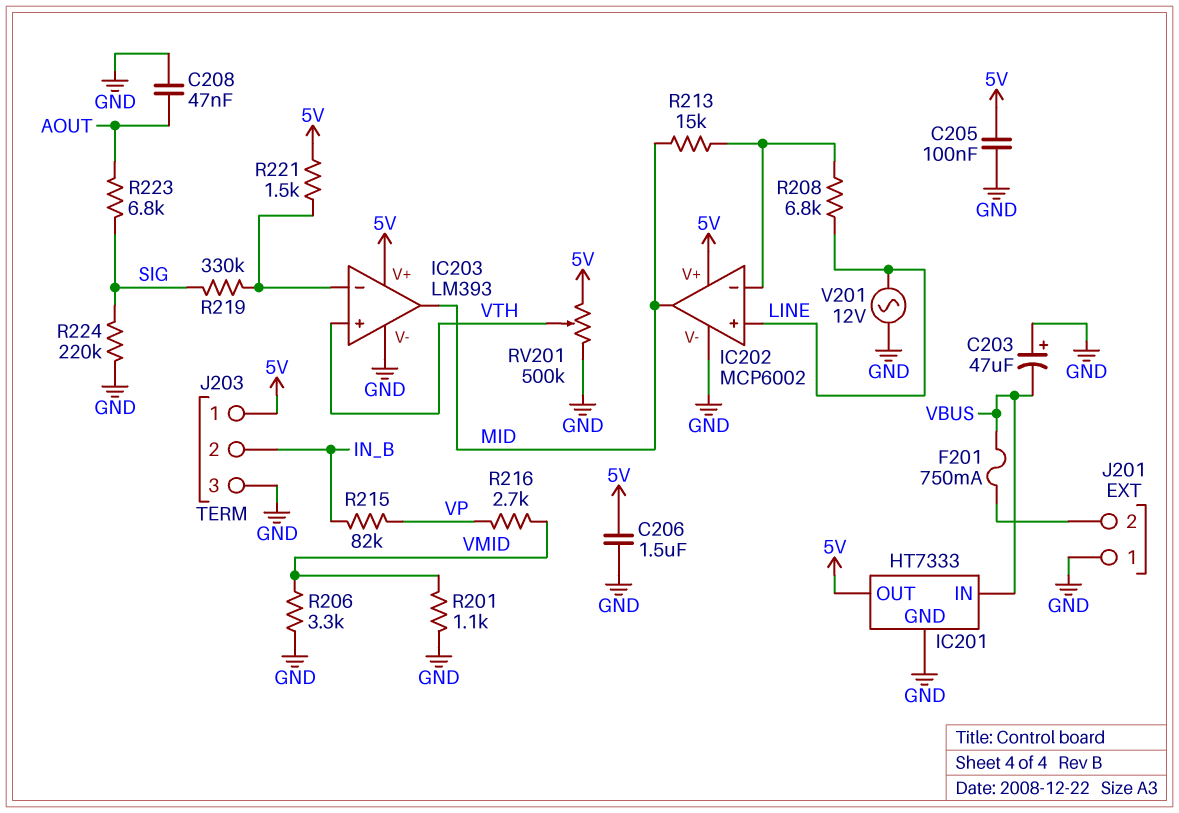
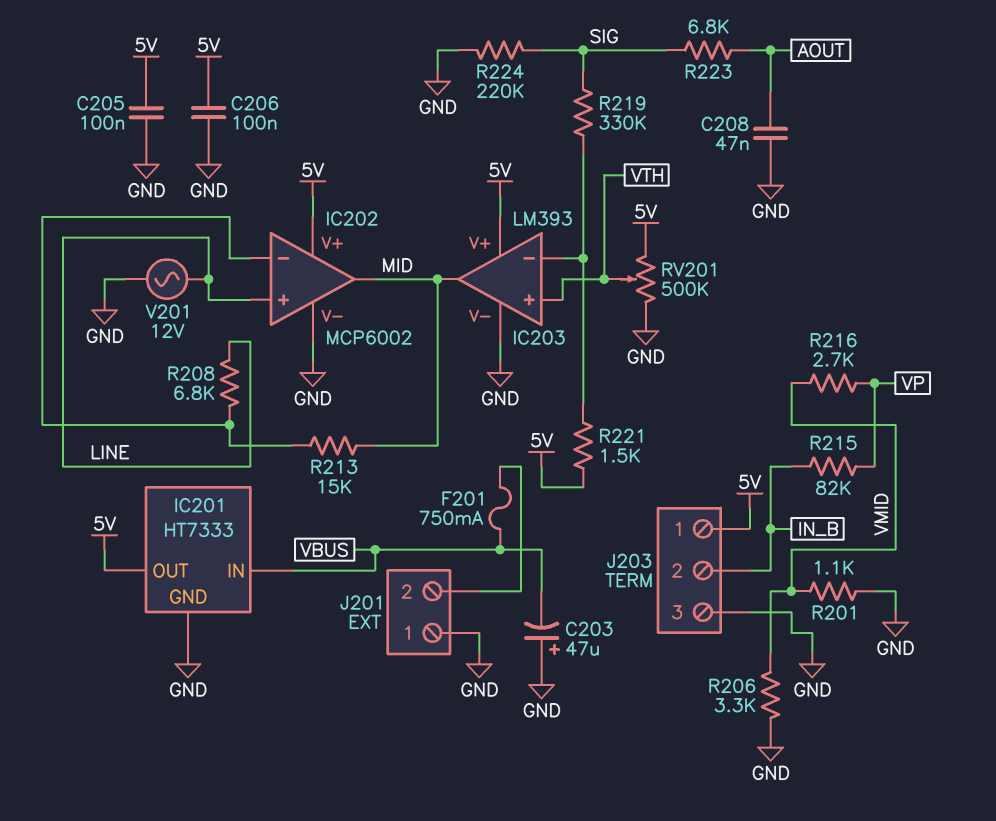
C206: 1.5uF (5V, GND) -> 100nF (5V, GND)

